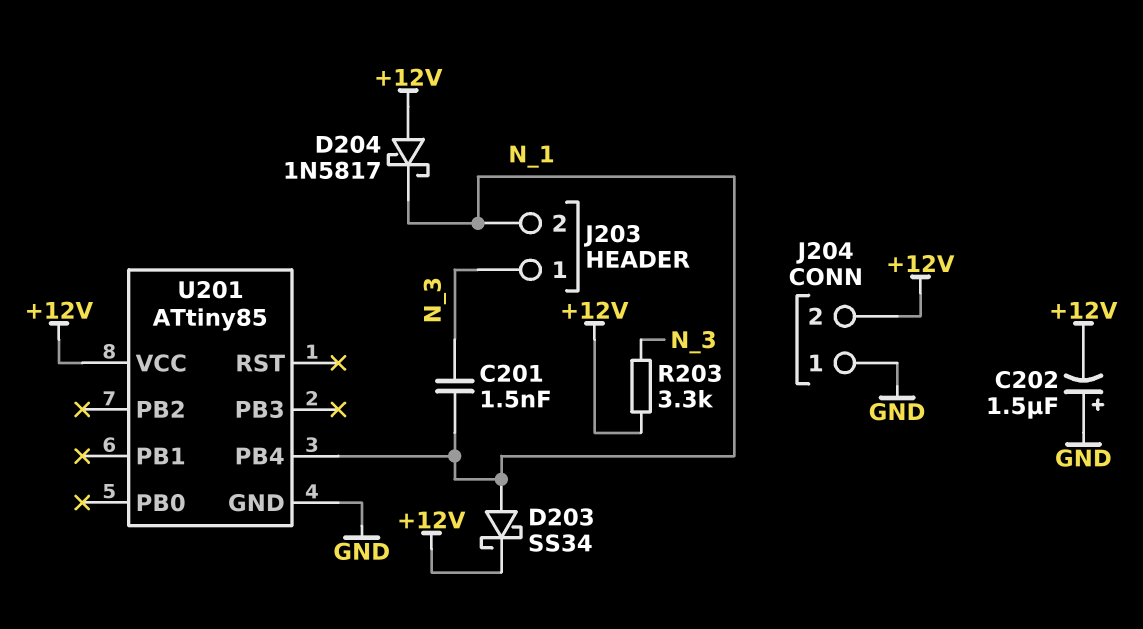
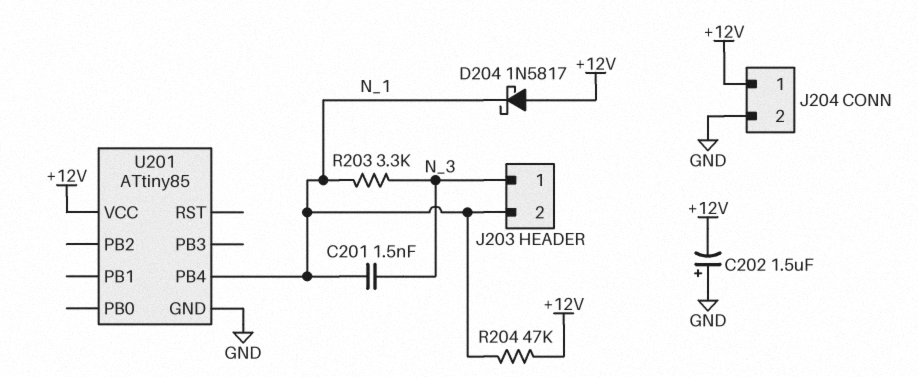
D203: schottky SS34 (A N_1, K +12V) -> none
J204 pin 1: GND -> +12V
J204 pin 2: +12V -> GND
R203: 3.3k (+12V, N_3) -> 3.3k (N_1, N_3)
R204: none -> 47k (+12V, N_1)

